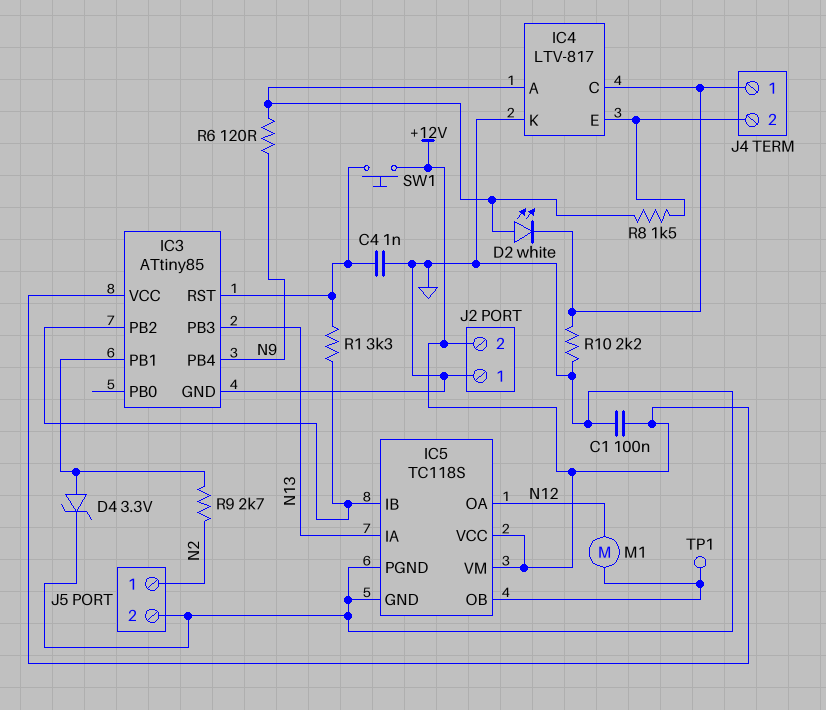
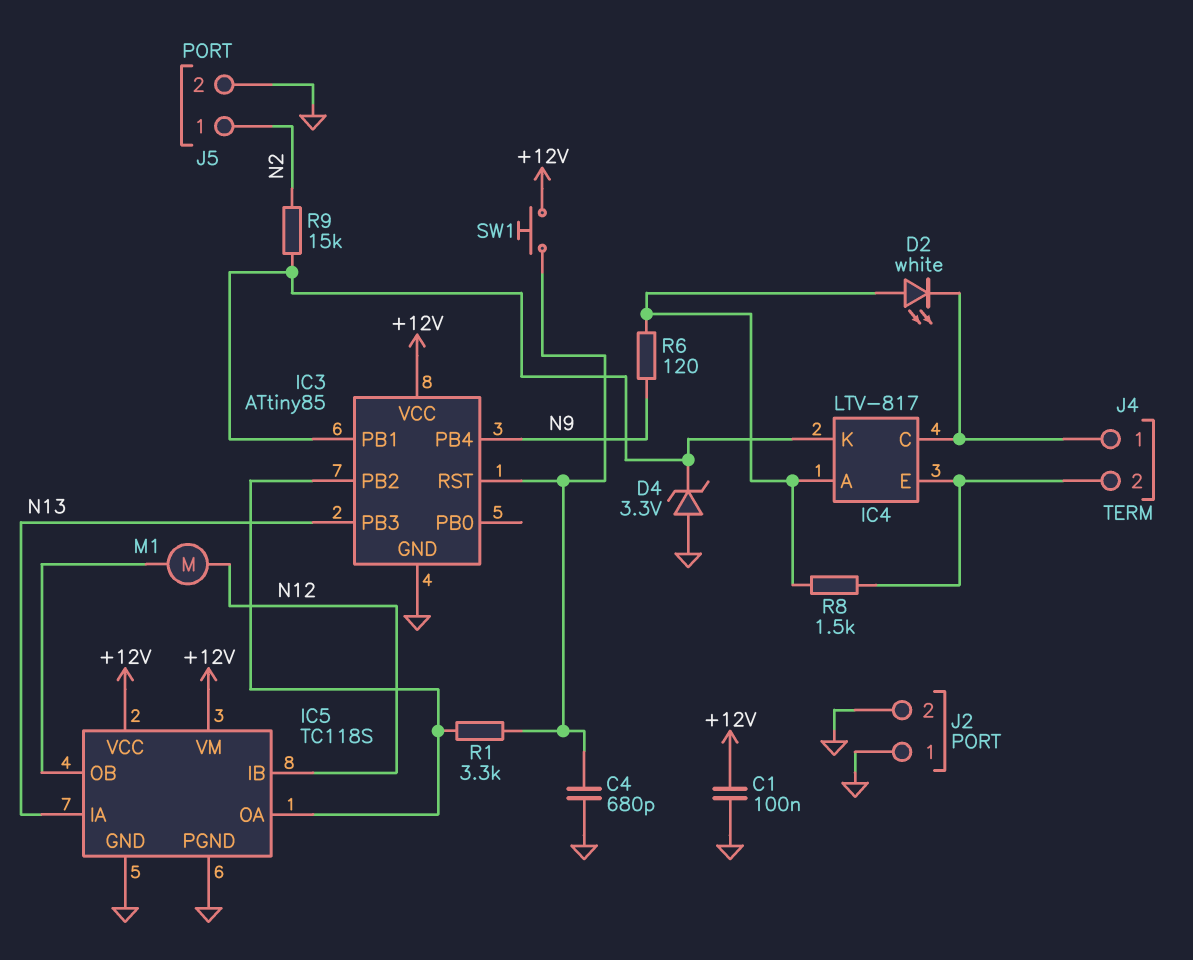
C4: 1nF (GND, IC3/RST) -> 680pF (GND, IC3/RST)
D4: zener 3.3V (A IC3/PB1, K GND) -> zener 3.3V (A GND, K IC3/PB1)
IC4 pin K: GND -> IC3/PB1
IC5 pin IB: IC3/PB2 -> N12
IC5 pin OA: N12 -> IC3/PB2
J2 pin 2: +12V -> GND
R9: 2.7k (IC3/PB1, N2) -> 15k (IC3/PB1, N2)
R10: 2.2k (GND, IC4/C) -> none
TP1: test point (IC5/OB) -> none

